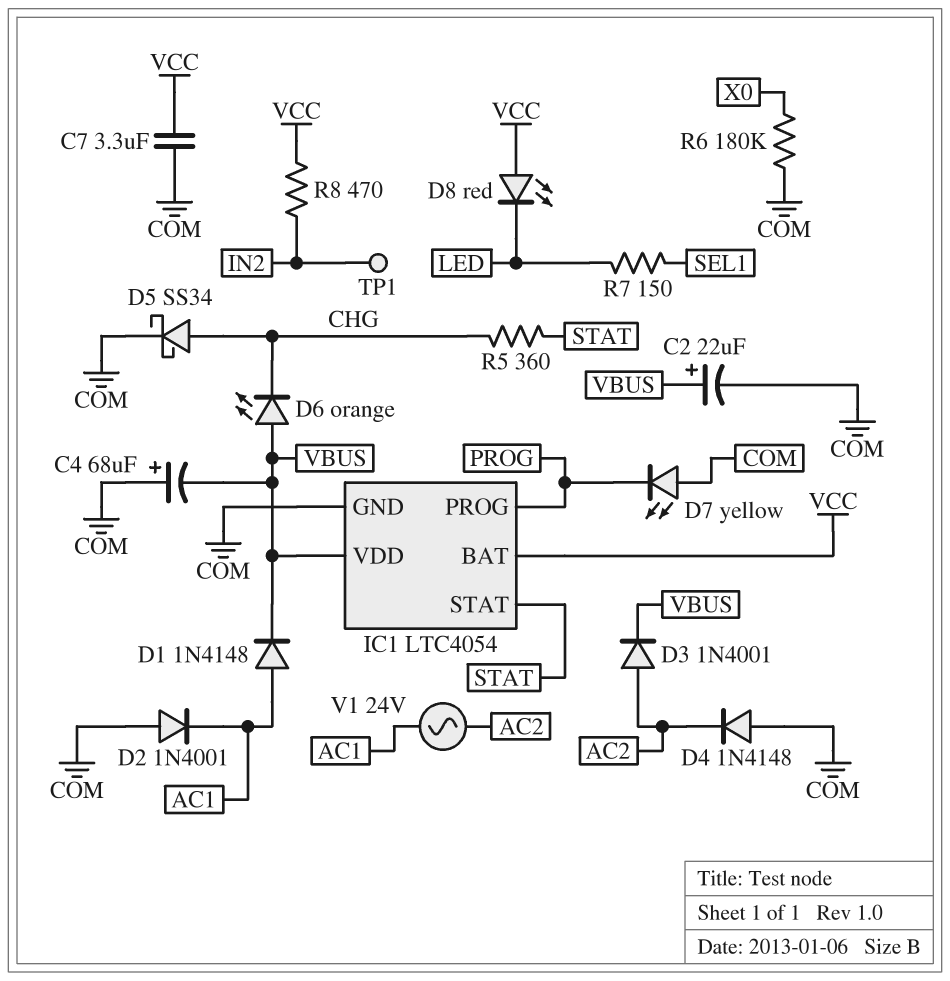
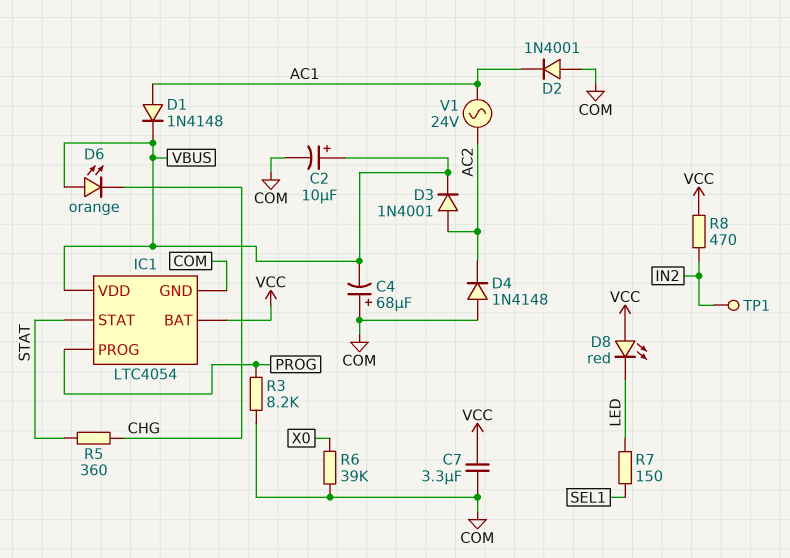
C2: 22uF (plus VBUS, minus COM) -> 10uF (plus VBUS, minus COM)
D5: schottky SS34 (A CHG, K COM) -> none
D7: LED yellow (A COM, K PROG) -> none
R3: none -> 8.2k (COM, PROG)
R6: 180k (COM, X0) -> 39k (COM, X0)

